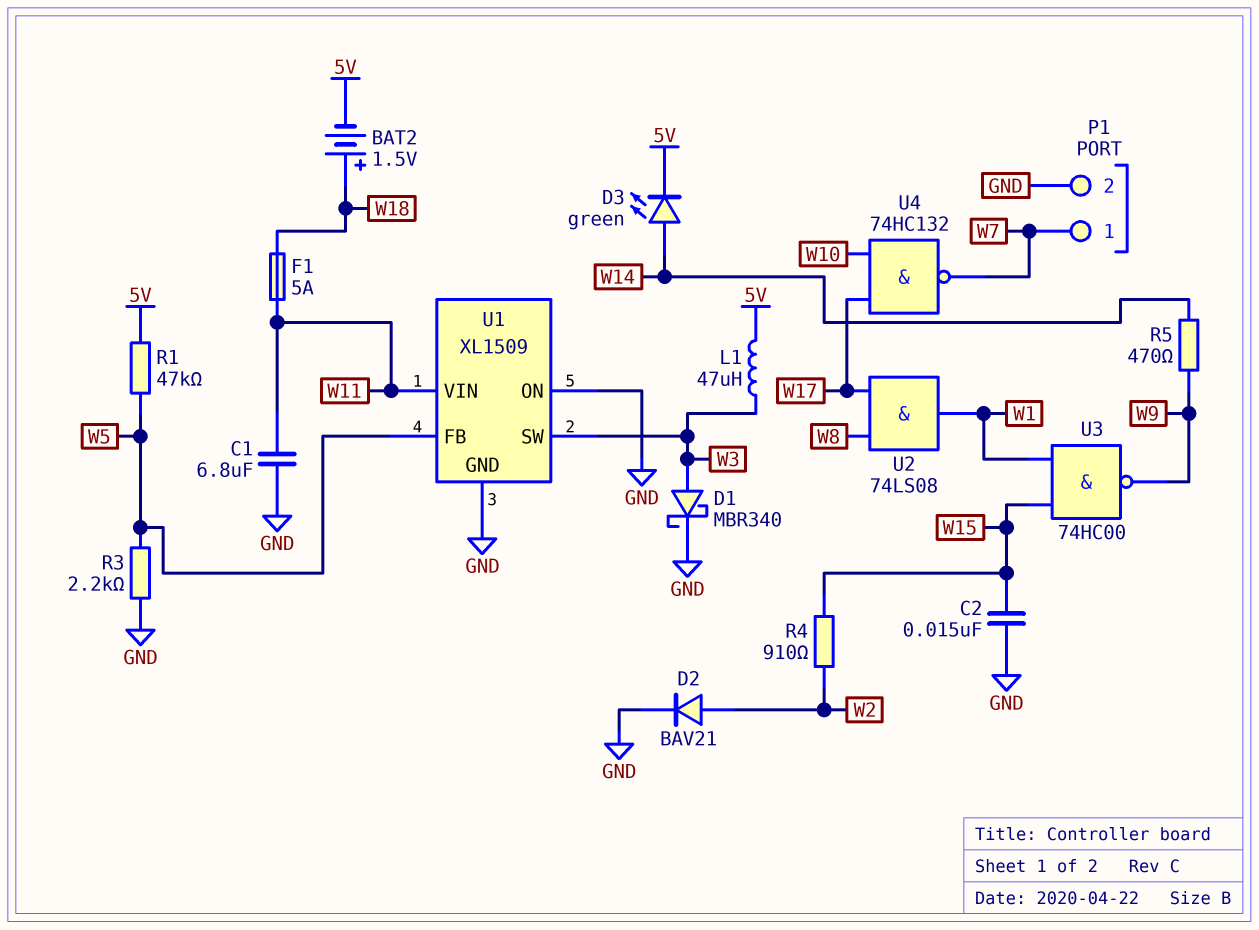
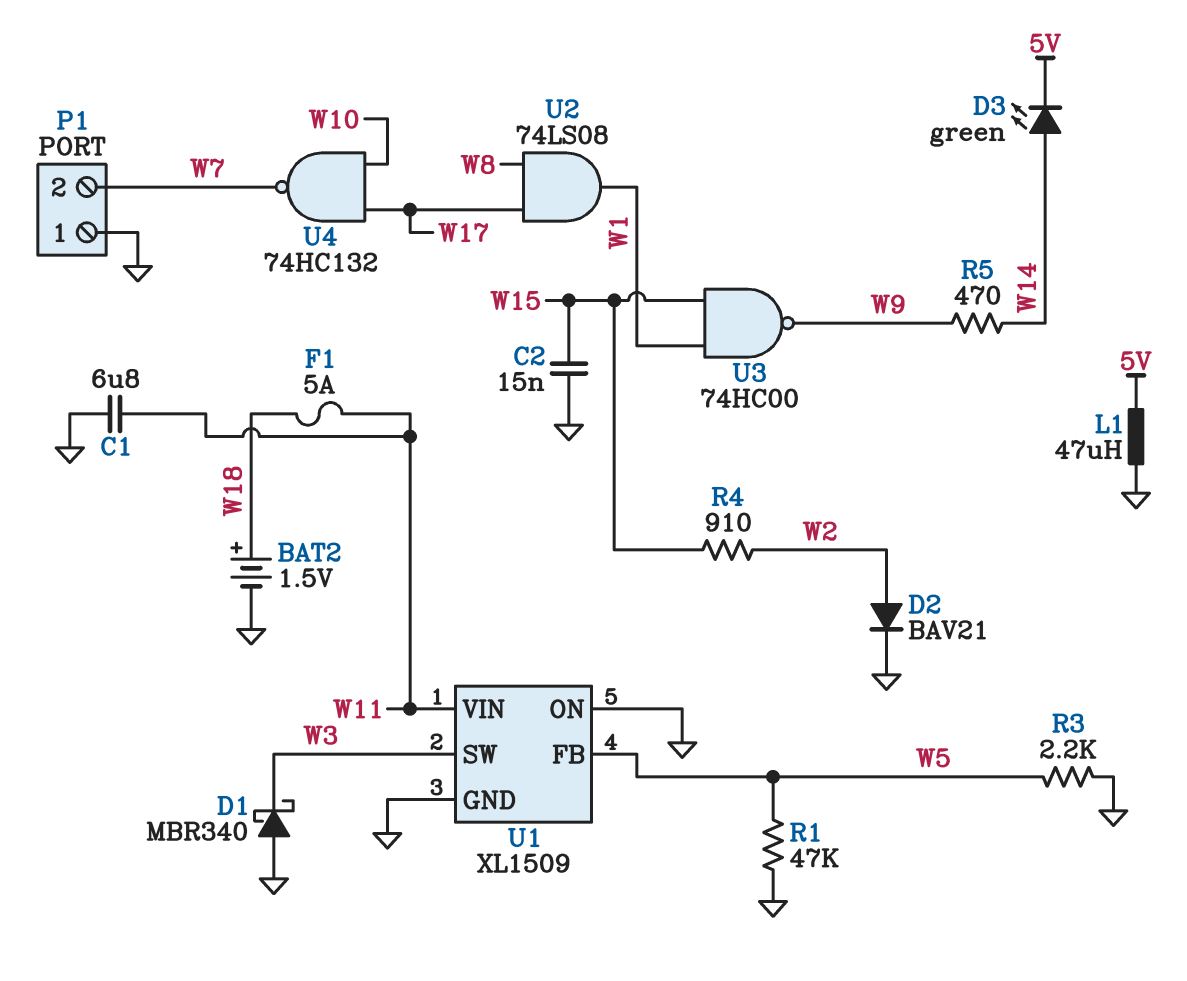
BAT2: 1.5V (plus W18, minus 5V) -> 1.5V (plus W18, minus GND)
D1: schottky MBR340 (A W3, K GND) -> schottky MBR340 (A GND, K W3)
L1: 47uH (5V, W3) -> 47uH (5V, GND)
P1 pin 1: W7 -> GND
P1 pin 2: GND -> W7
R1: 47k (5V, W5) -> 47k (GND, W5)

